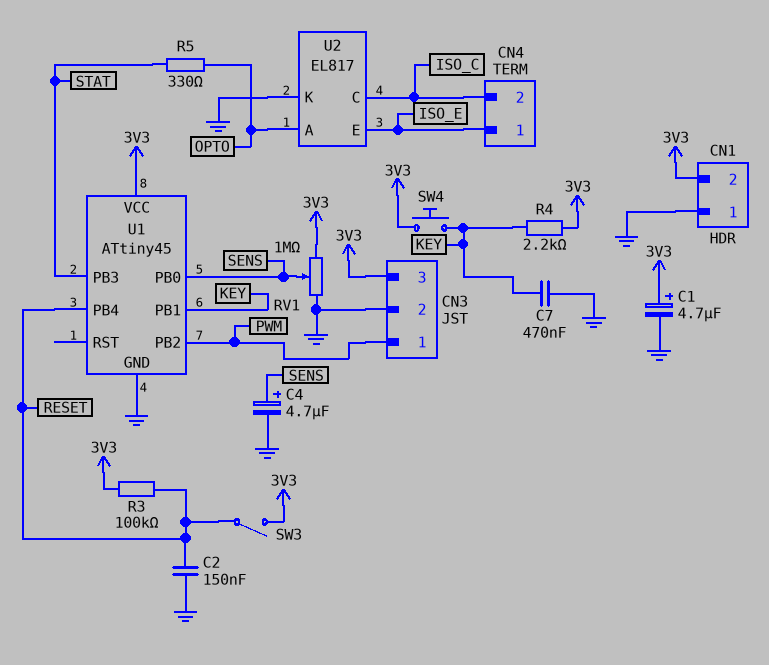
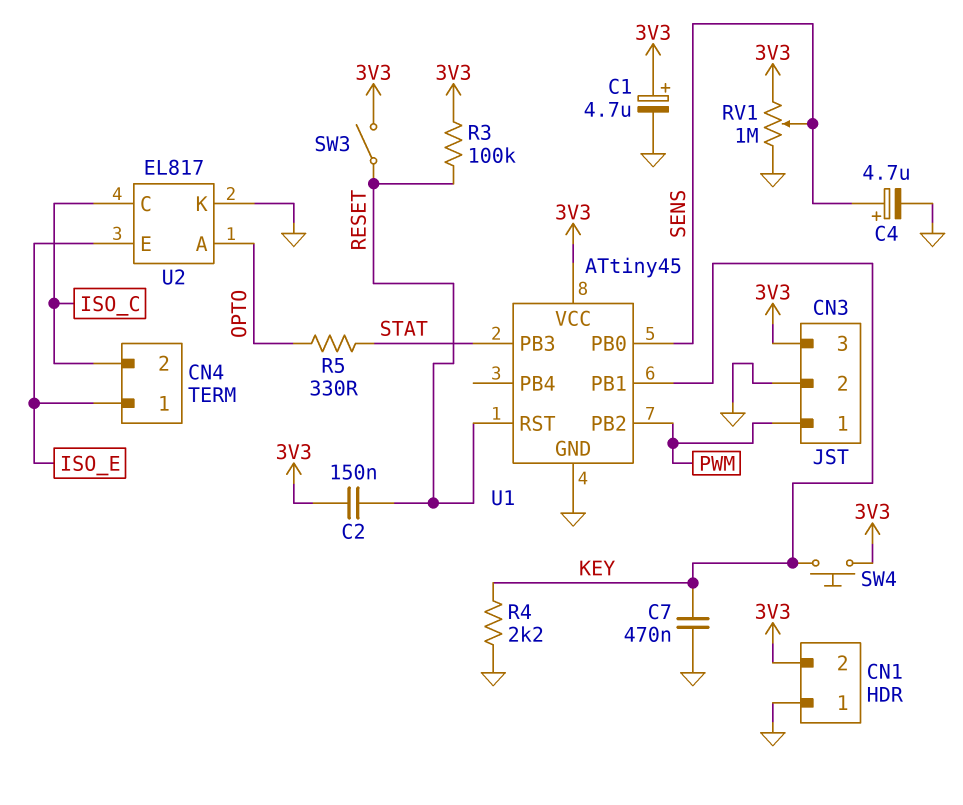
C2: 150nF (GND, RESET) -> 150nF (3V3, RESET)
R4: 2.2k (3V3, KEY) -> 2.2k (GND, KEY)
U1 pin PB4: RESET -> none
U1 pin RST: none -> RESET

